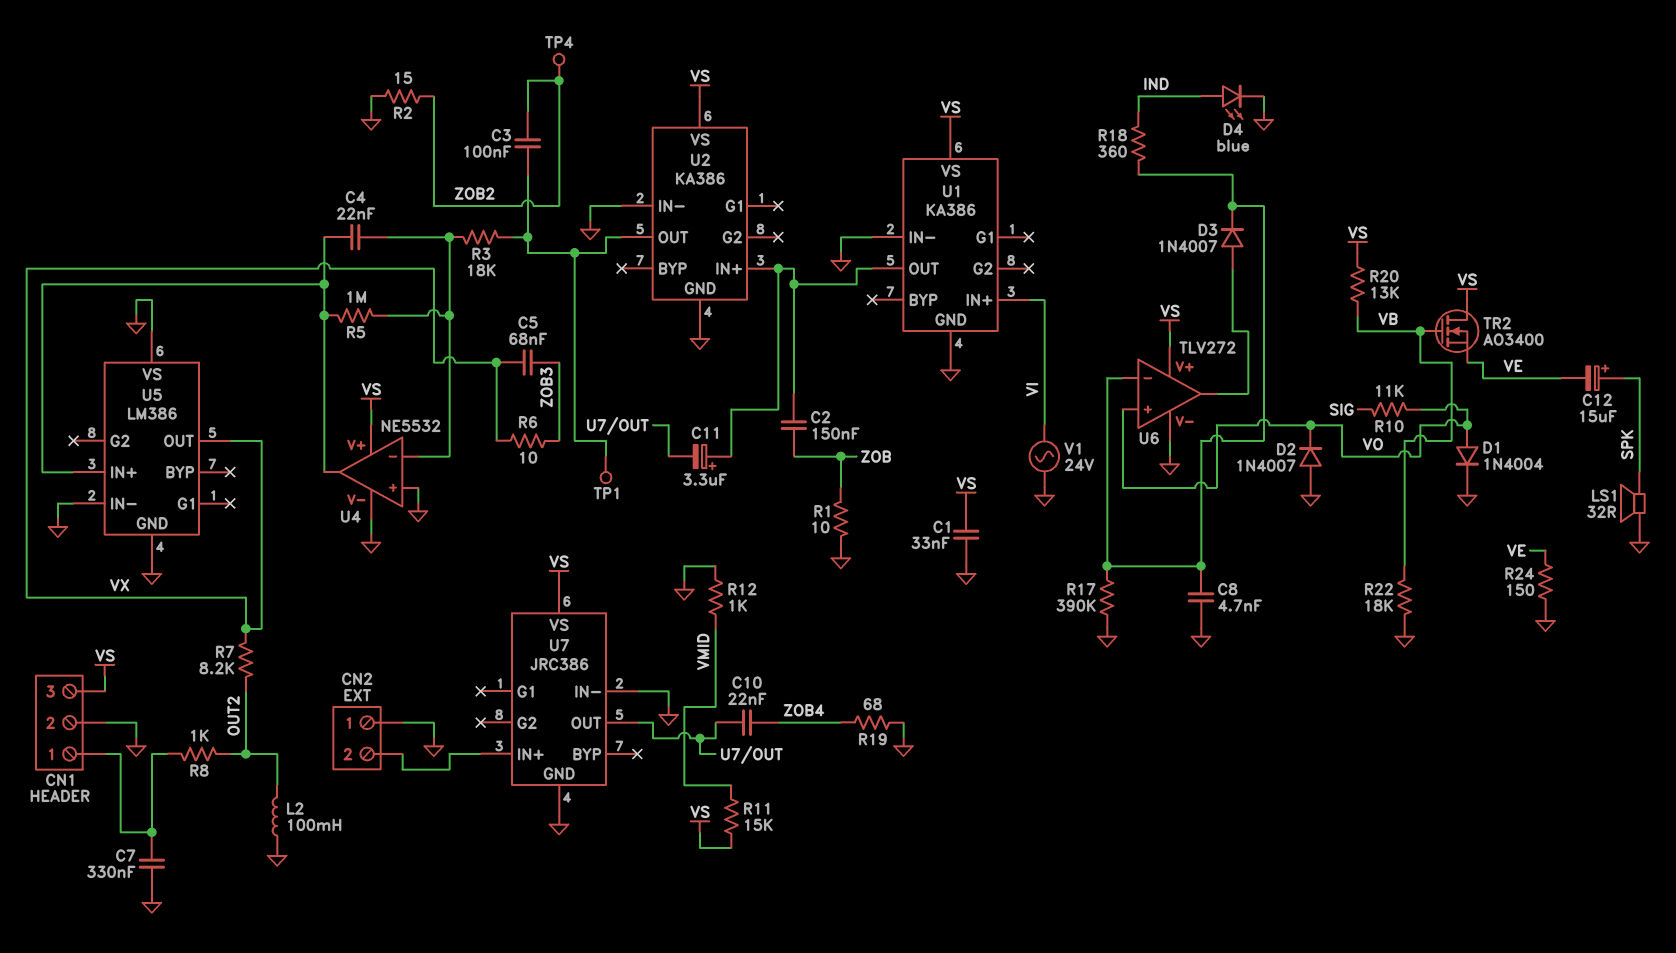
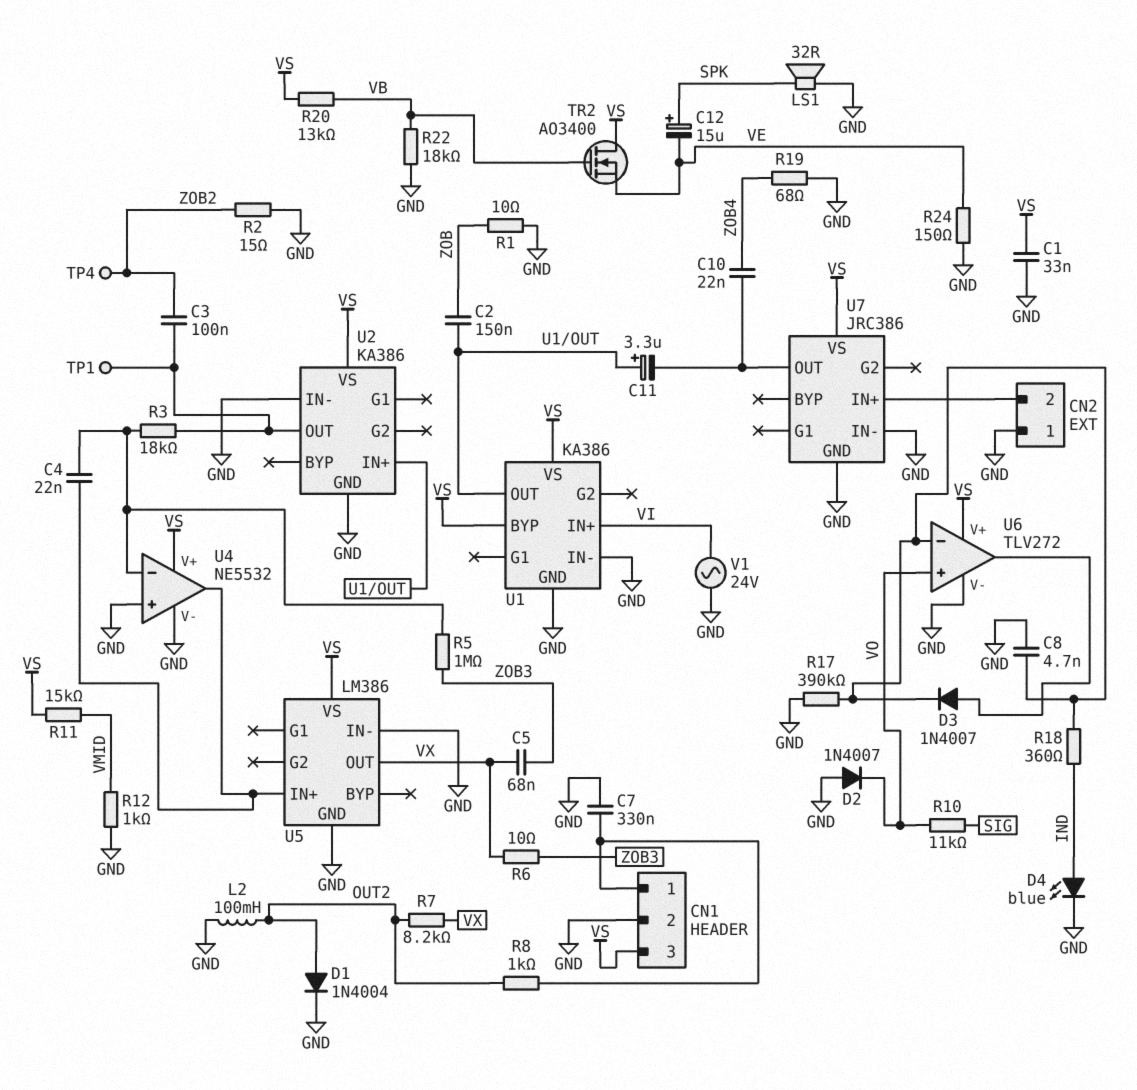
D1: diode 1N4004 (A VO, K GND) -> diode 1N4004 (A OUT2, K GND)
R5: 1M (U4/in-, U4/out) -> 1M (U4/in-, ZOB3)
U1 pin BYP: none -> VS
U5 pin VS: GND -> VS

